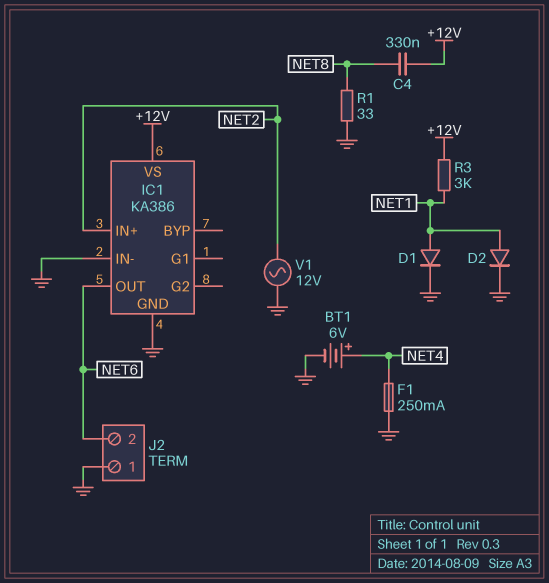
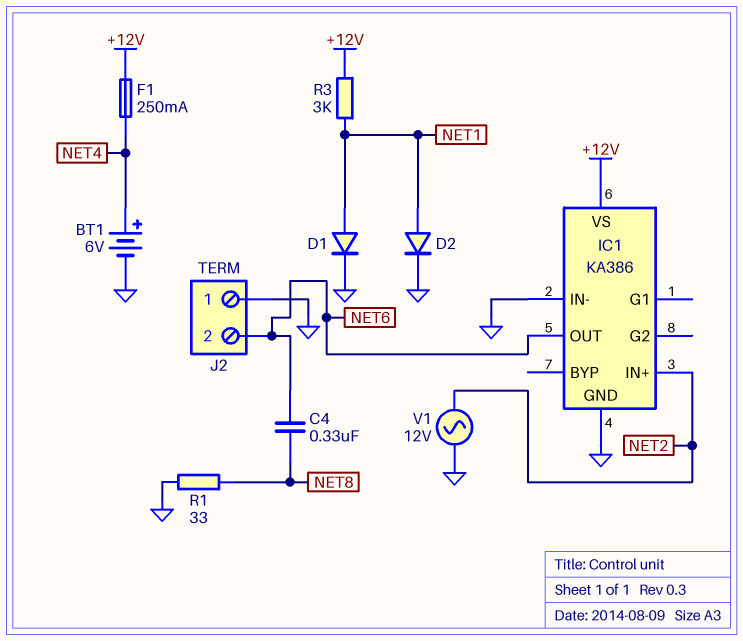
C4: 330nF (+12V, NET8) -> 330nF (NET6, NET8)
F1: 250mA (GND, NET4) -> 250mA (+12V, NET4)

